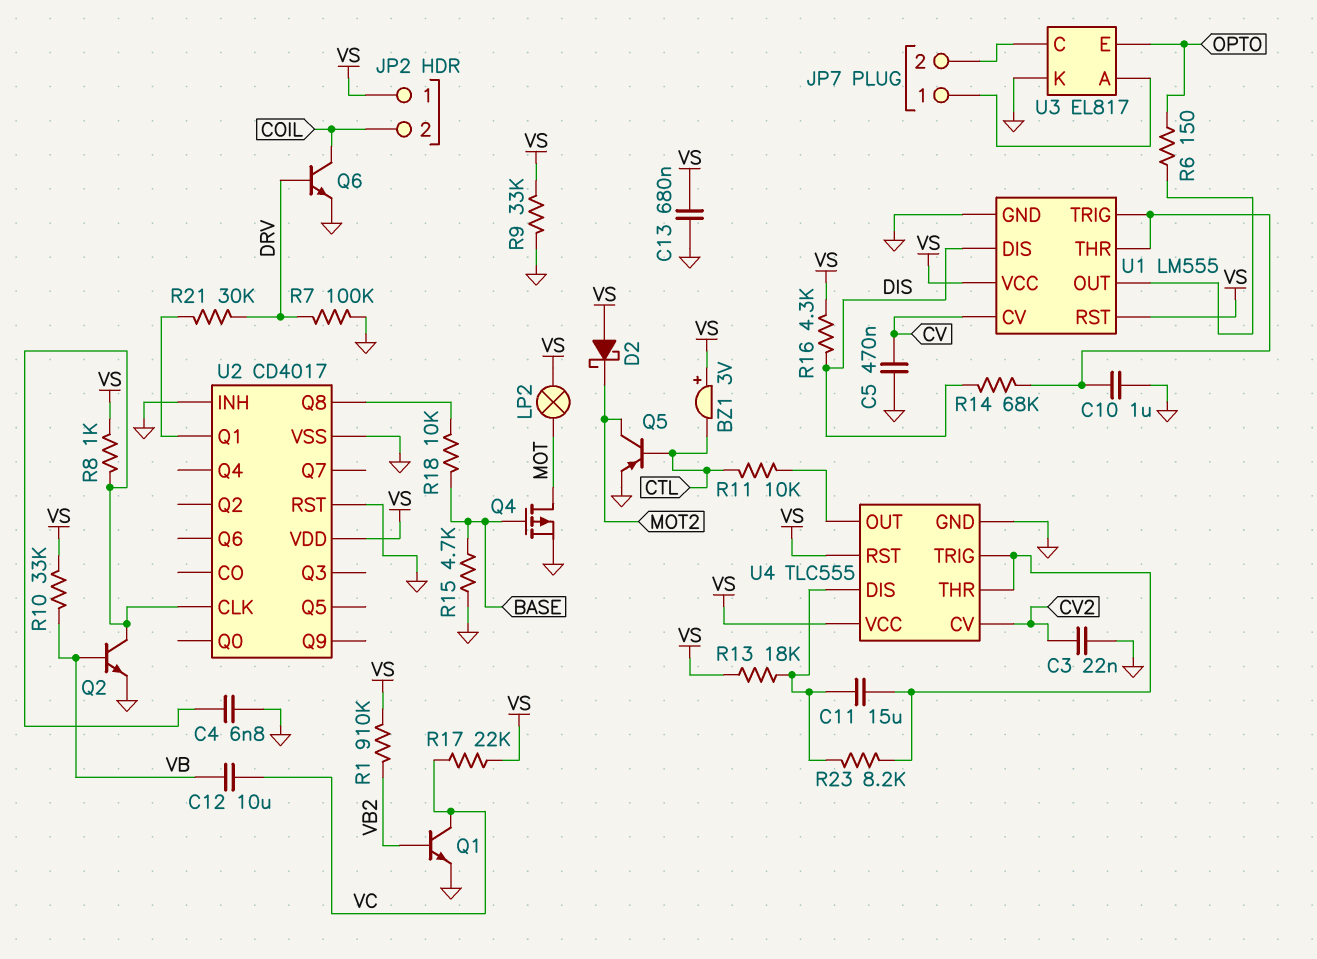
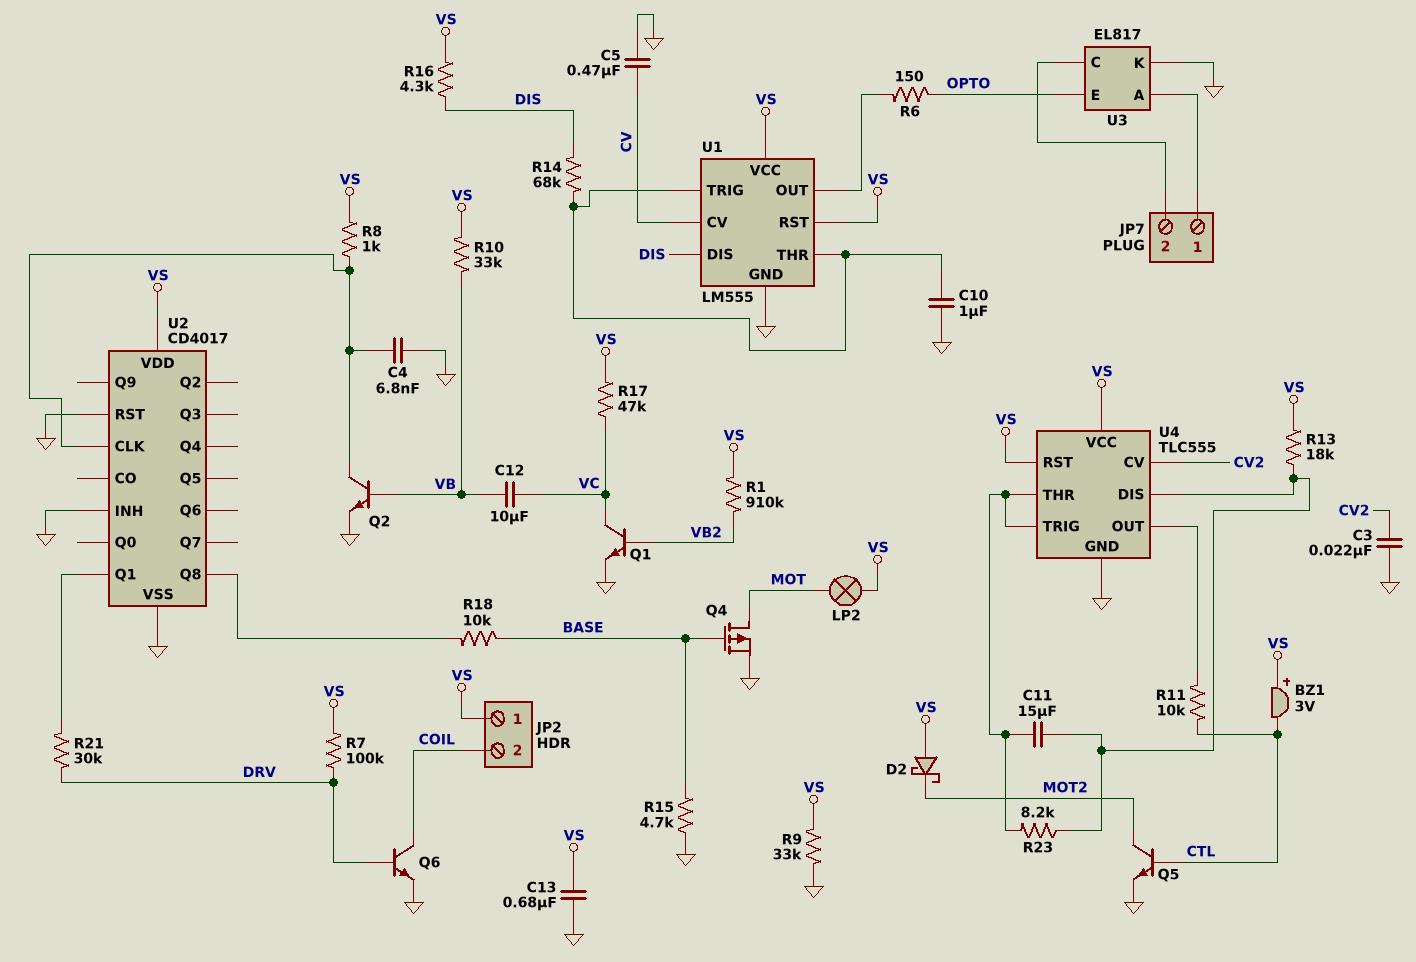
Q5: PNP (B CTL, C MOT2, E GND) -> NPN (B CTL, C MOT2, E GND)
R7: 100k (DRV, GND) -> 100k (DRV, VS)
R17: 22k (VC, VS) -> 47k (VC, VS)

